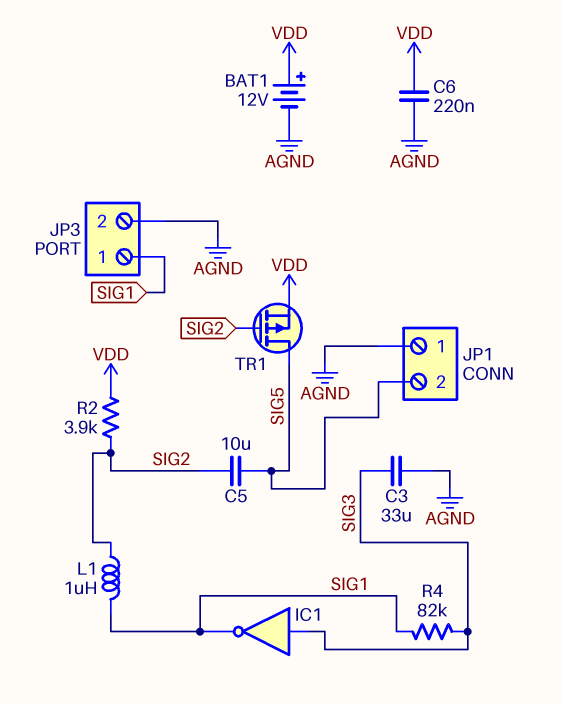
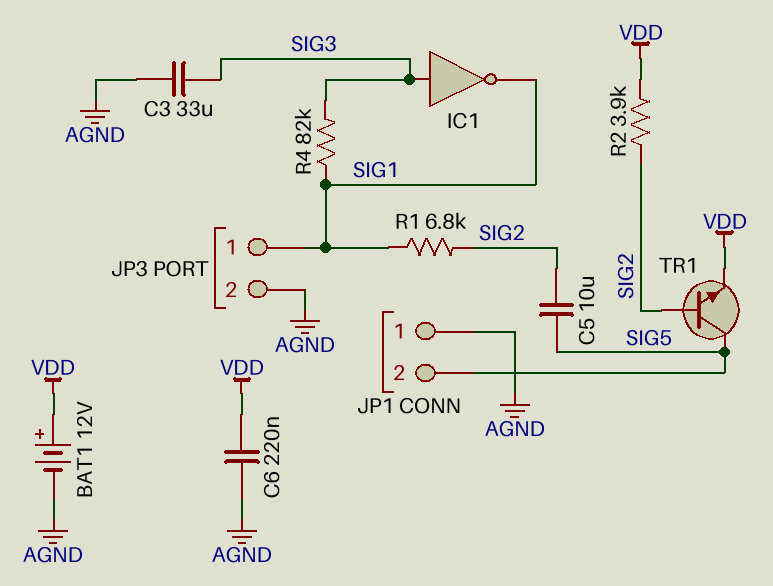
L1: 1uH (SIG1, SIG2) -> none
R1: none -> 6.8k (SIG1, SIG2)
TR1: PMOS (G SIG2, D SIG5, S VDD) -> NPN (B SIG2, C SIG5, E VDD)

